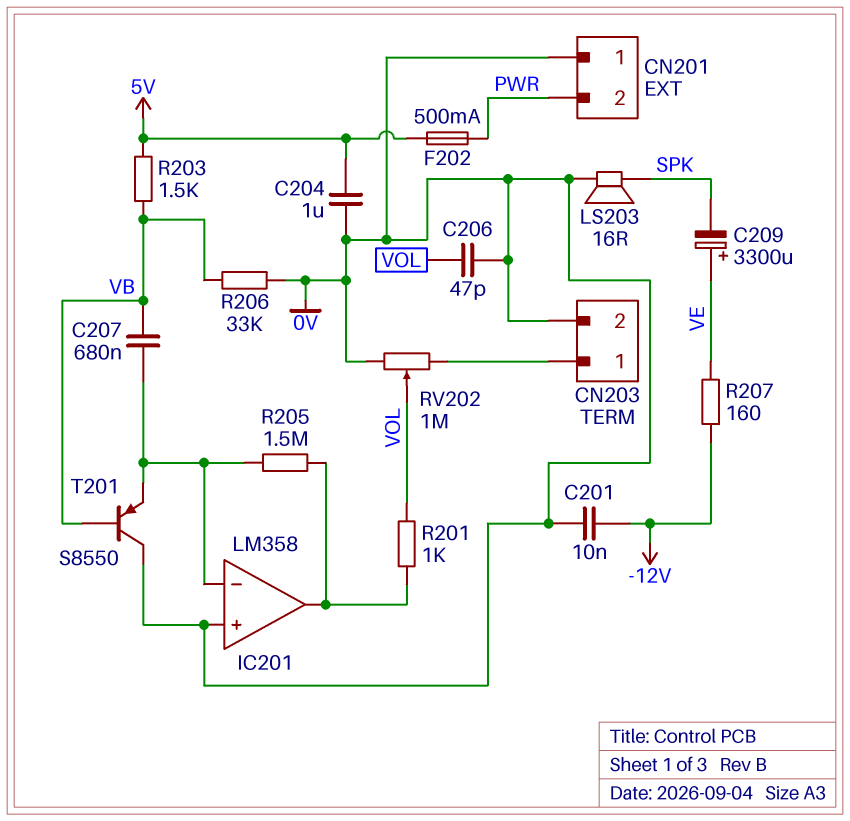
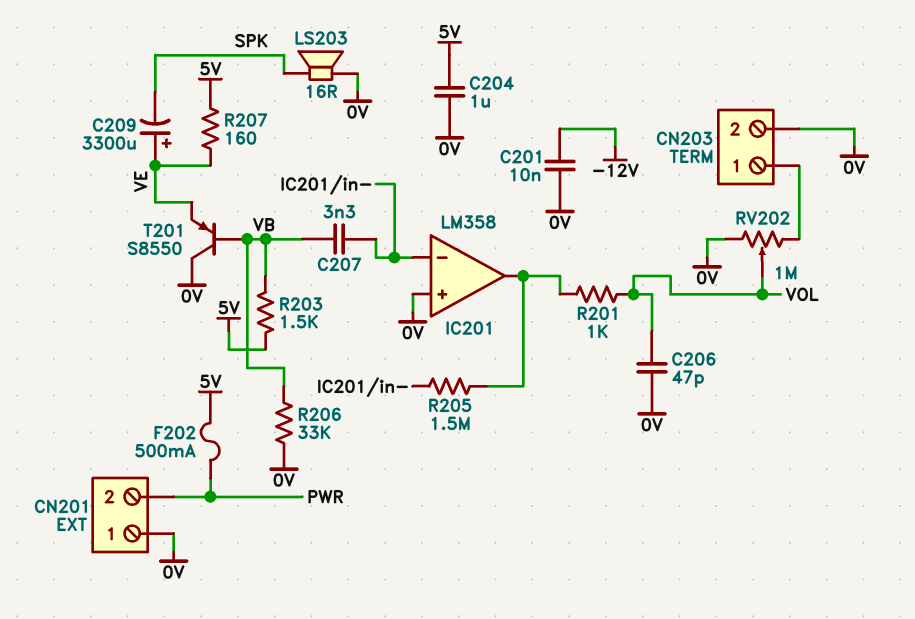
C207: 680nF (IC201/in-, VB) -> 3.3nF (IC201/in-, VB)
R207: 160 (-12V, VE) -> 160 (5V, VE)
T201: PNP S8550 (B VB, C 0V, E IC201/in-) -> PNP S8550 (B VB, C 0V, E VE)

